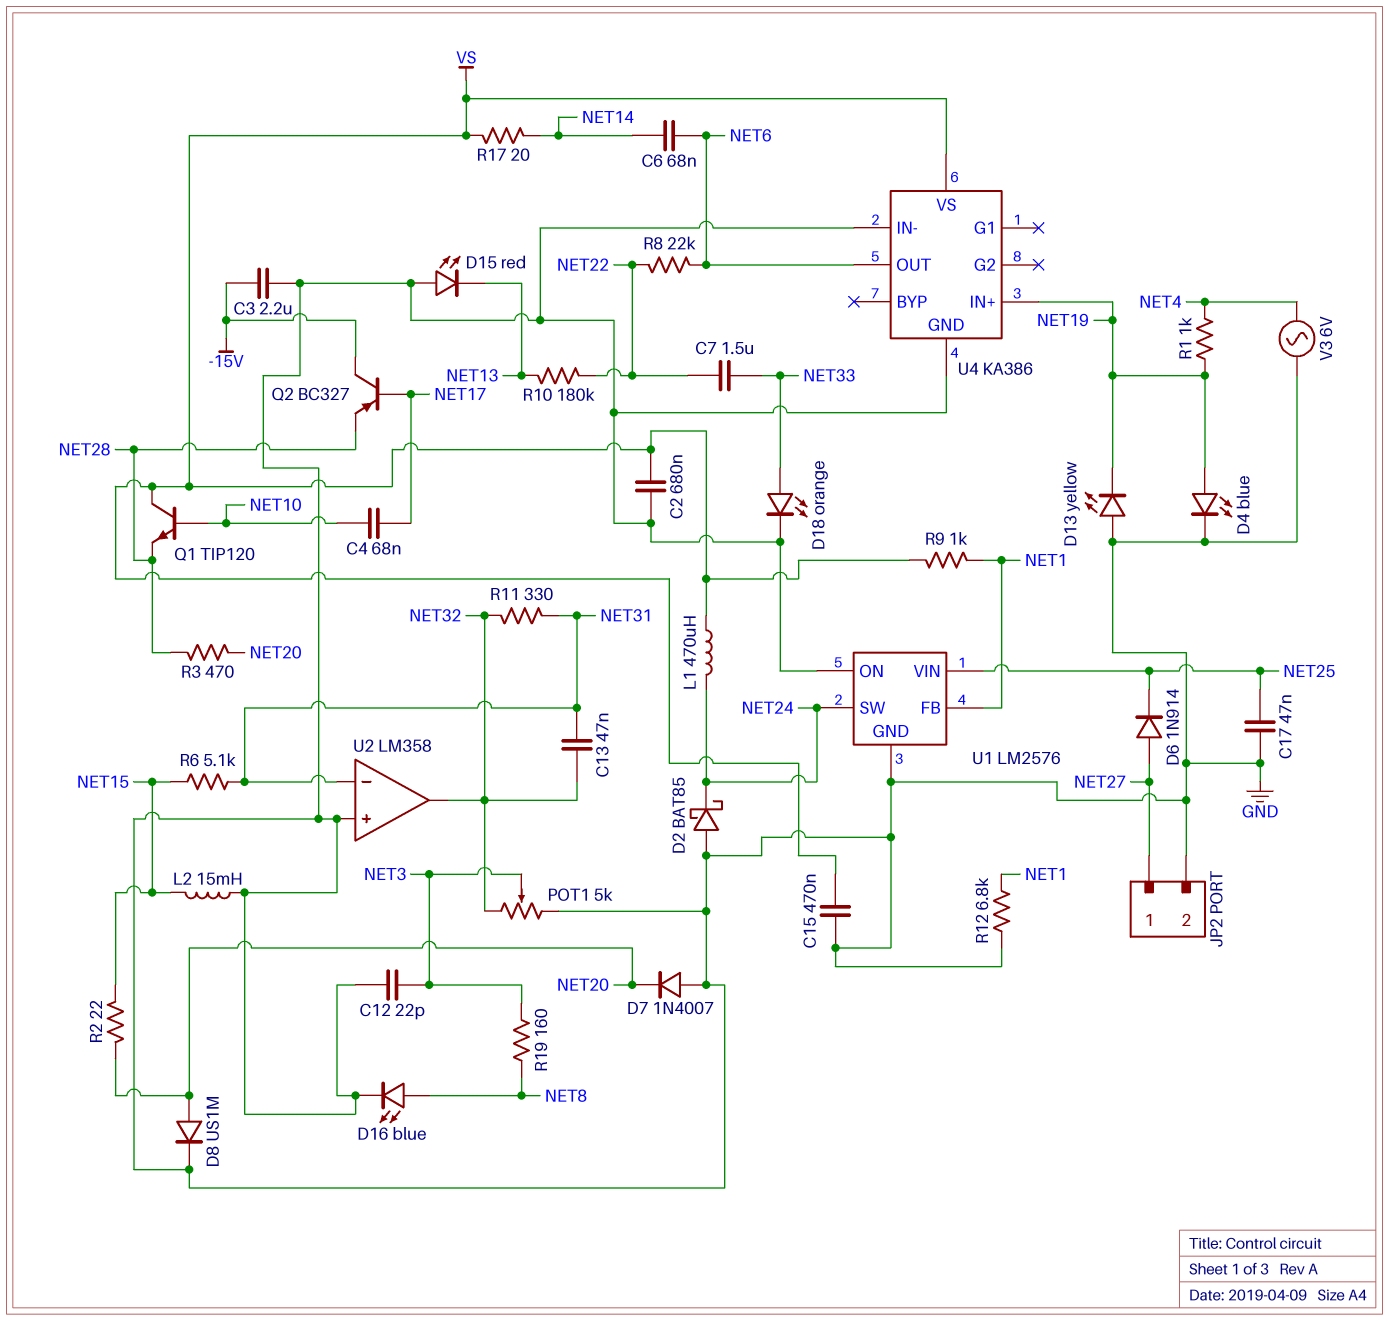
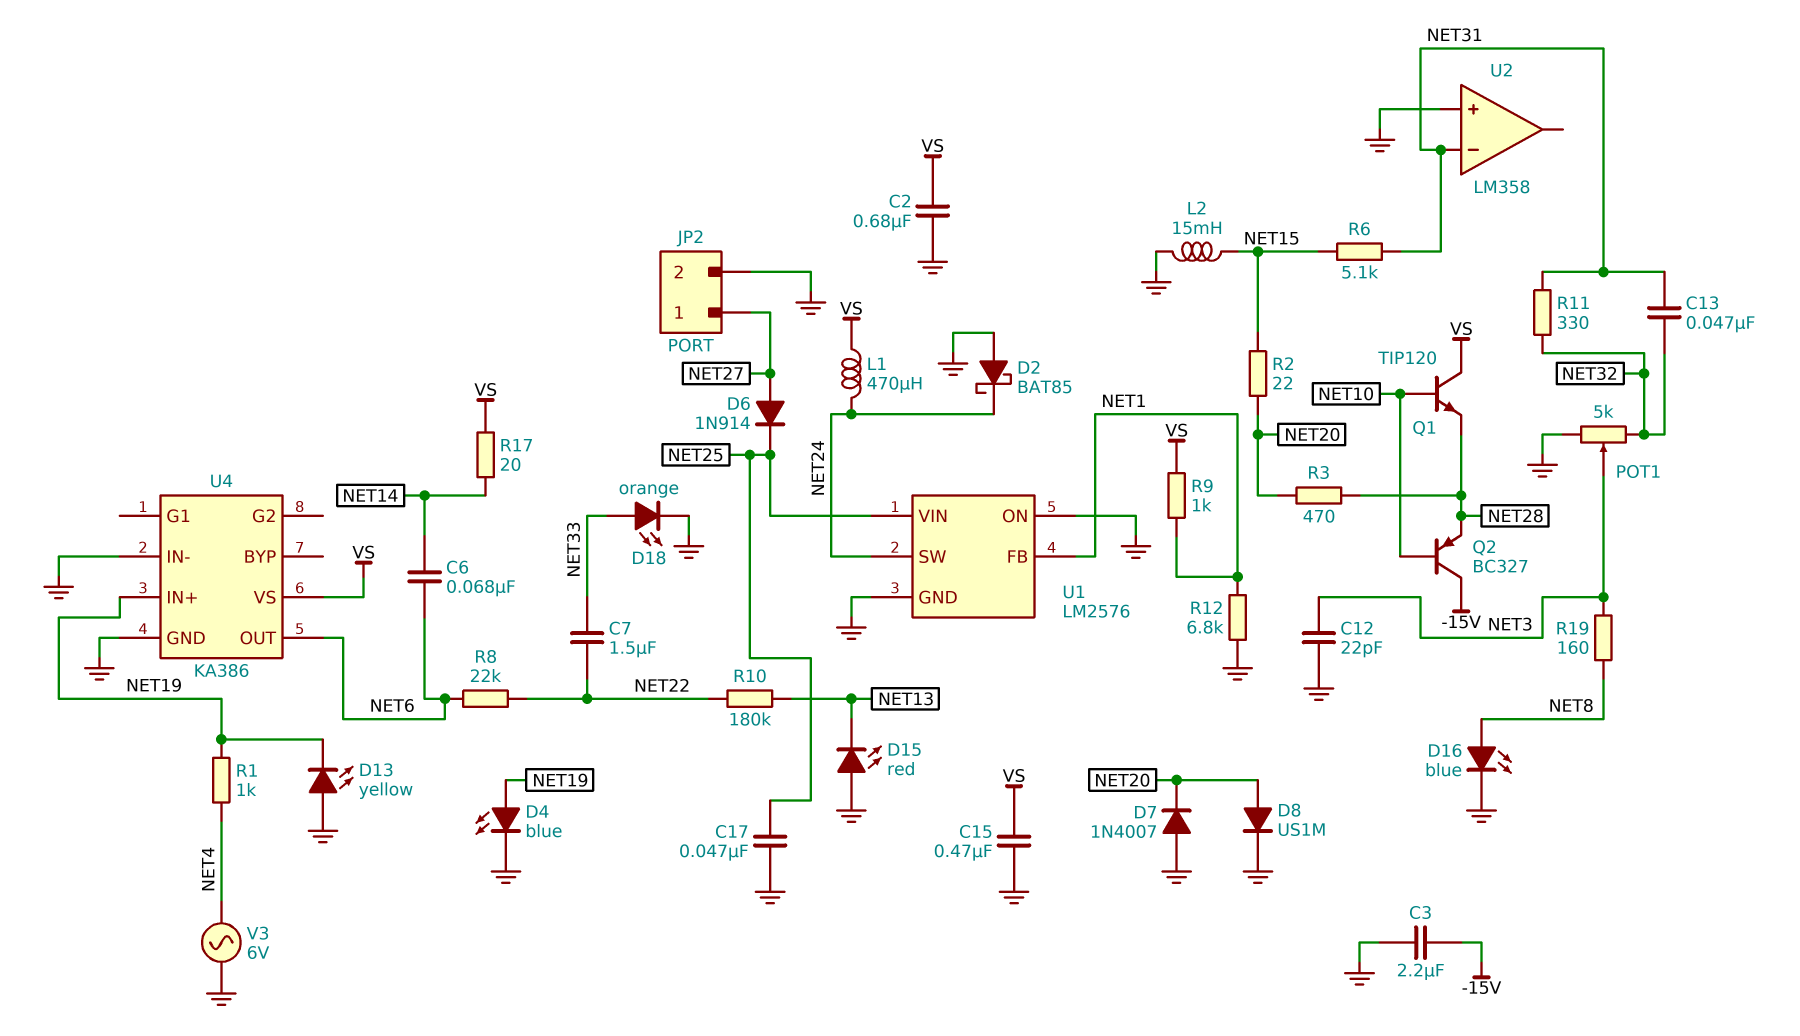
C4: 68nF (NET10, NET17) -> none
Q2: PNP BC327 (B NET17, C -15V, E NET28) -> PNP BC327 (B NET10, C -15V, E NET28)
U2 pin out: NET32 -> none

